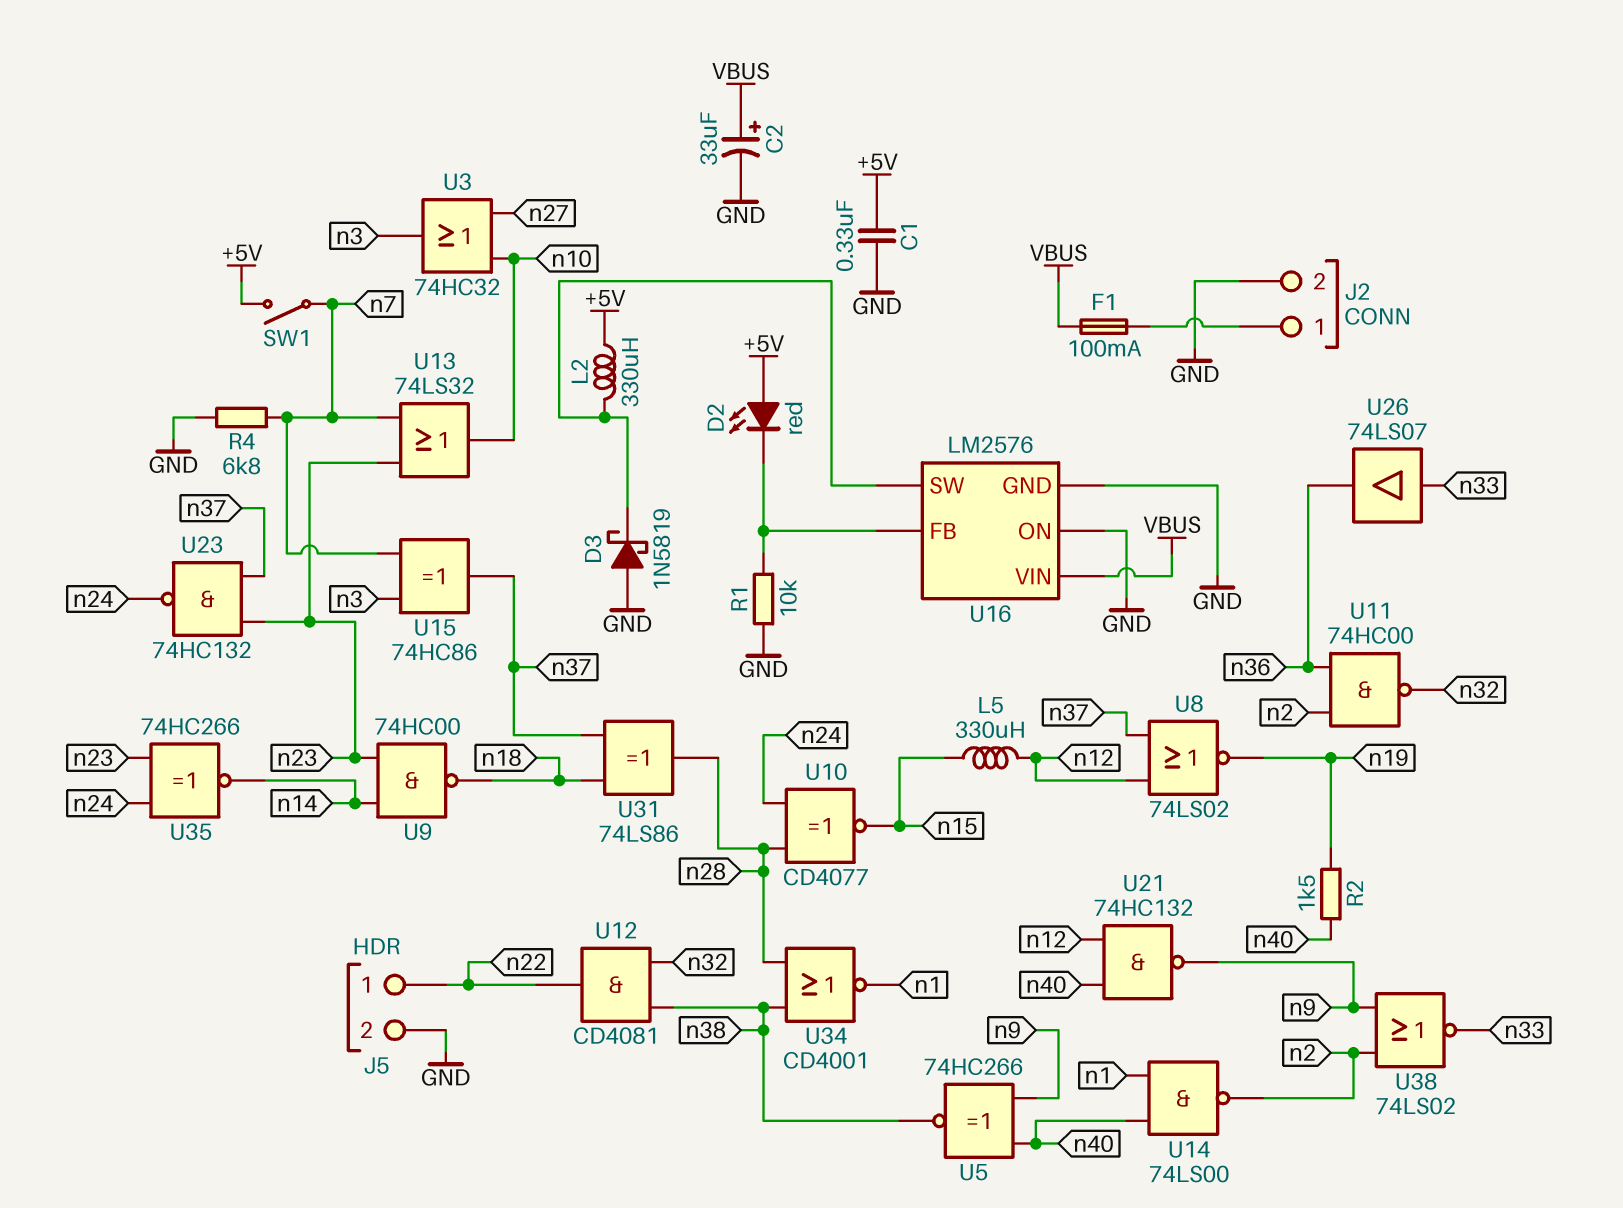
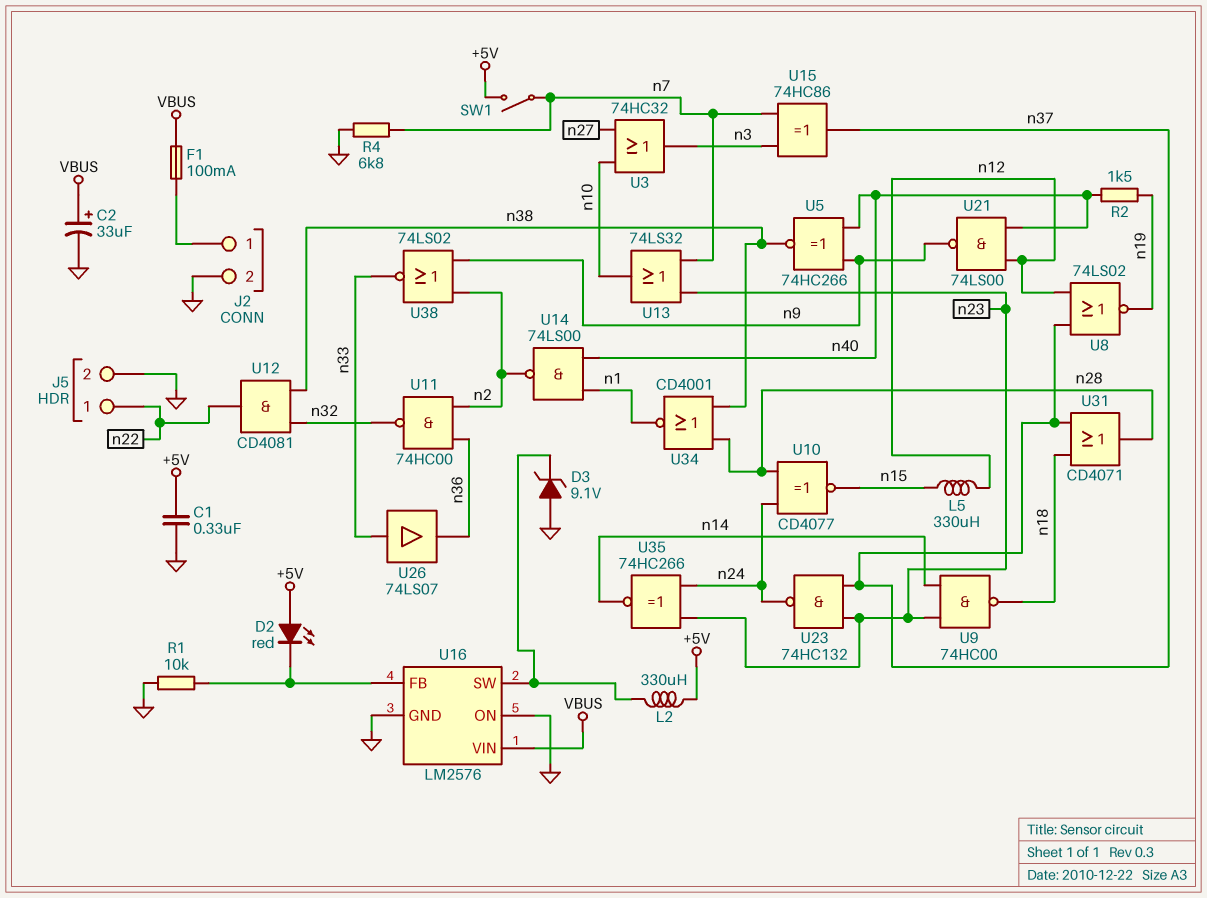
D3: schottky 1N5819 (A GND, K U16/SW) -> zener 9.1V (A GND, K U16/SW)
U21: NAND 74HC132 (in n12, in n40, out n9) -> NAND 74LS00 (in n12, in n40, out n9)
U31: XOR 74LS86 (in n18, in n37, out n28) -> OR CD4071 (in n18, in n37, out n28)

